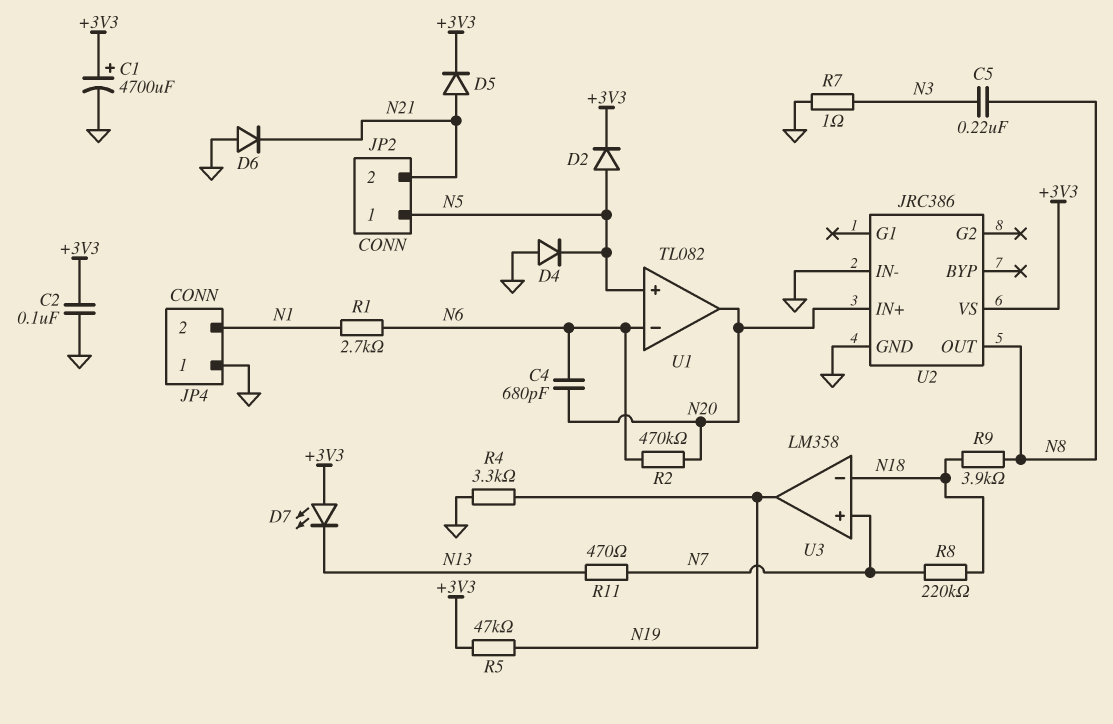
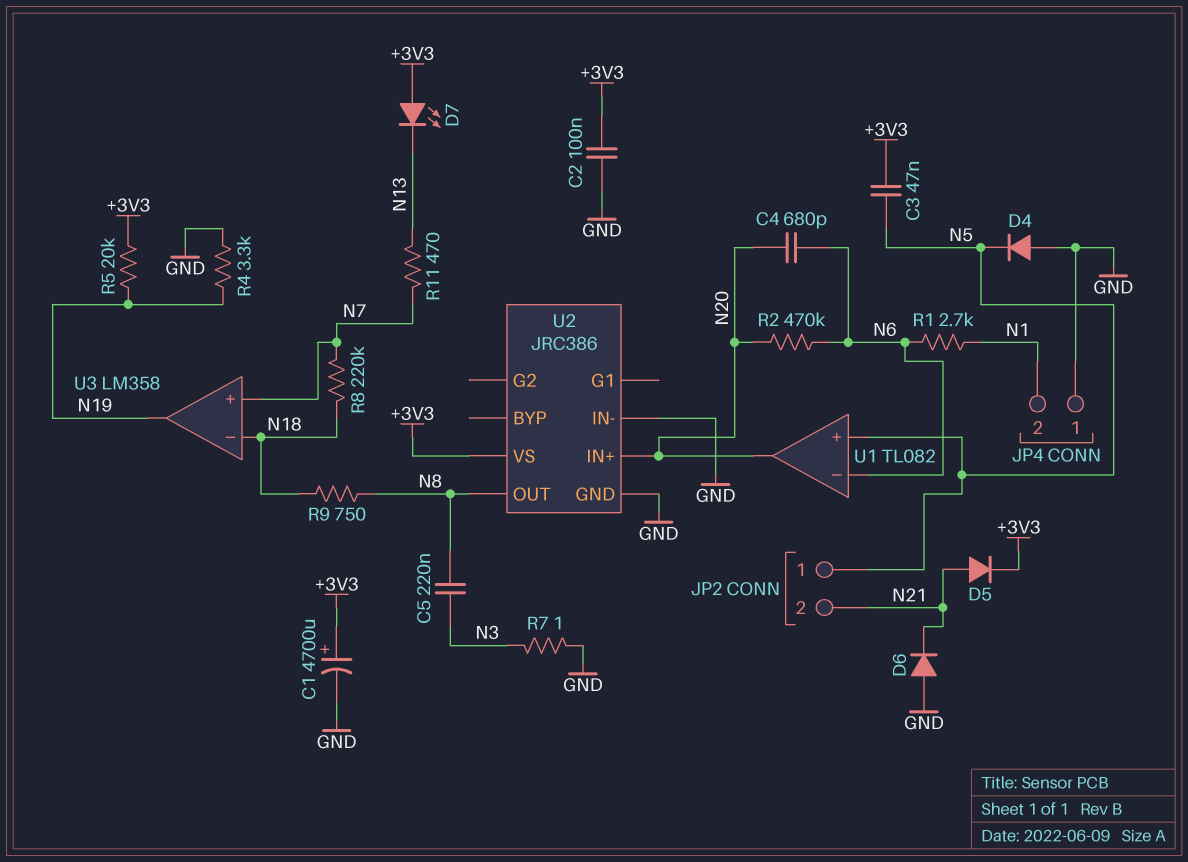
C3: none -> 47nF (+3V3, N5)
D2: diode (A N5, K +3V3) -> none
R5: 47k (+3V3, N19) -> 20k (+3V3, N19)
R9: 3.9k (N8, N18) -> 750 (N8, N18)

